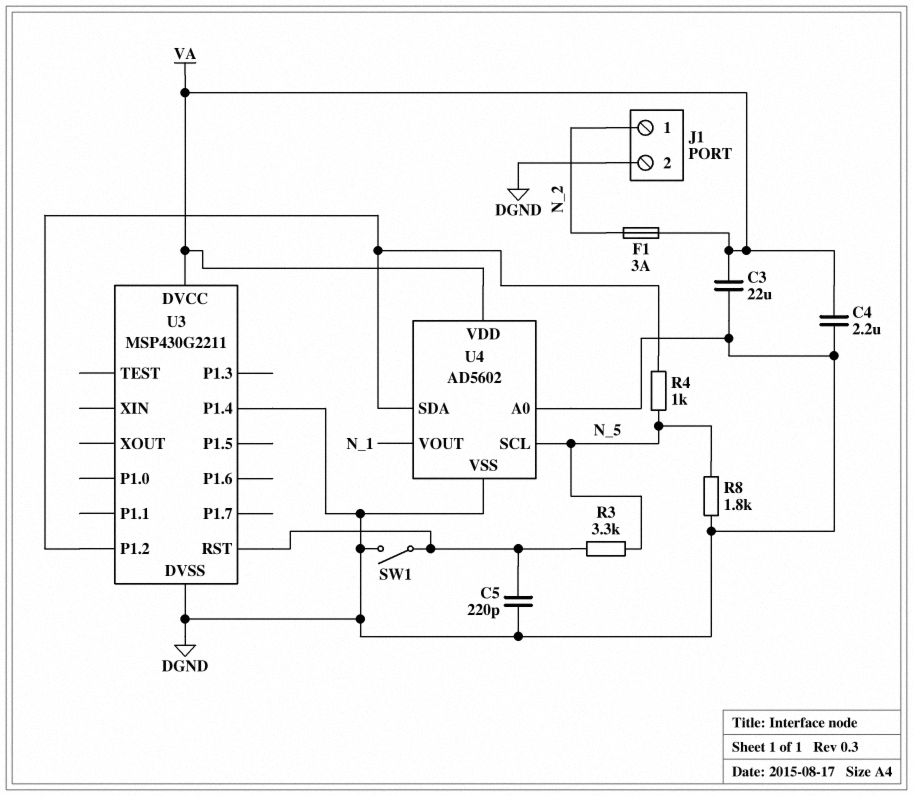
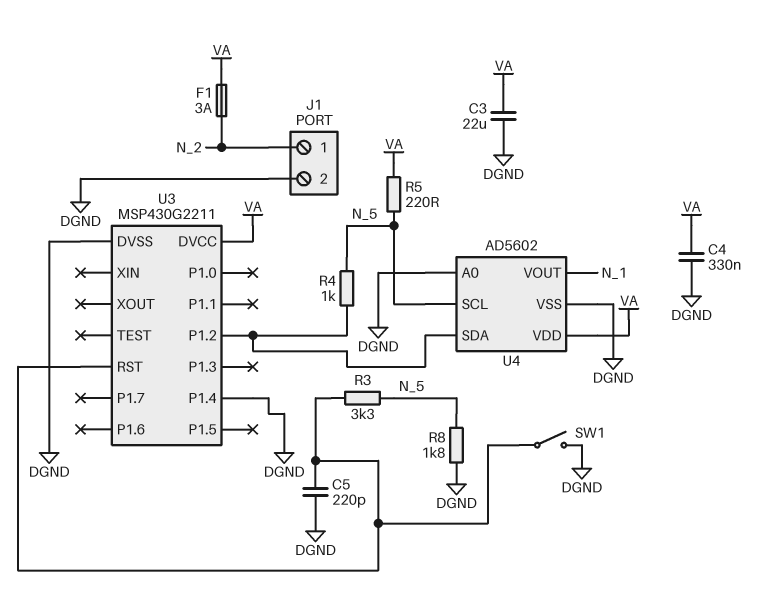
C4: 2.2uF (DGND, VA) -> 330nF (DGND, VA)
R5: none -> 220 (N_5, VA)

